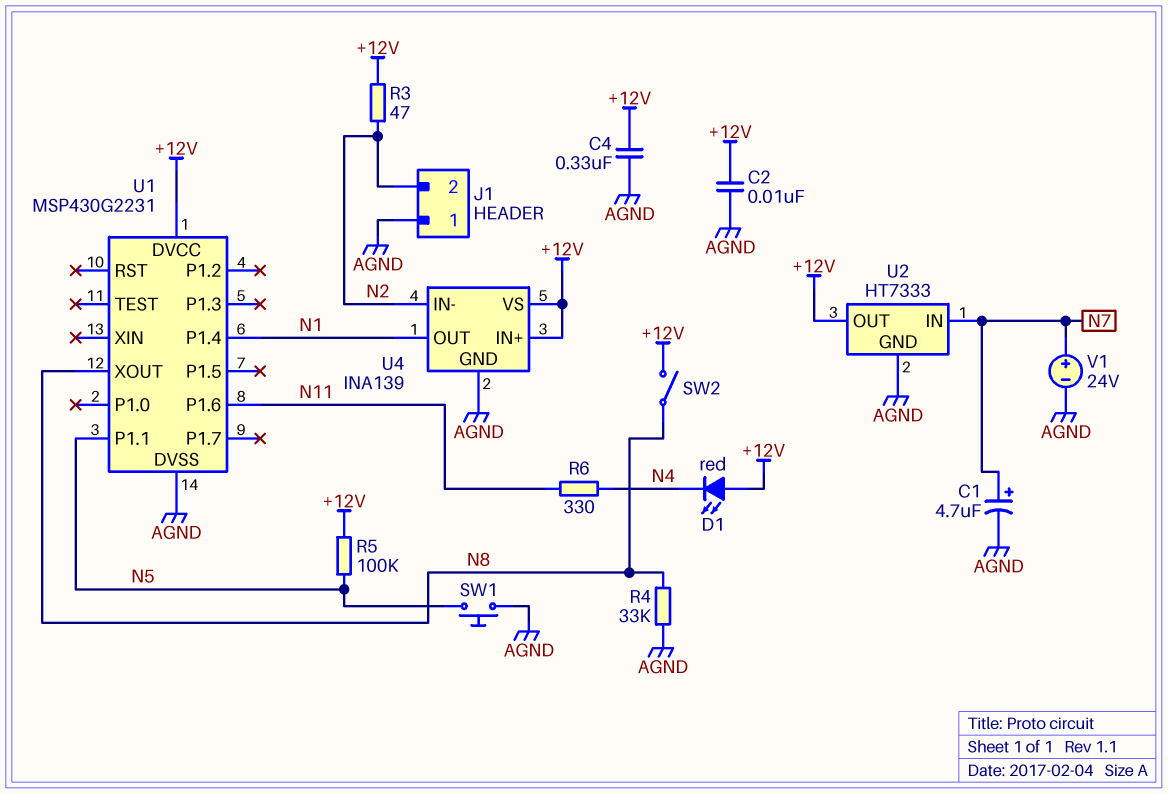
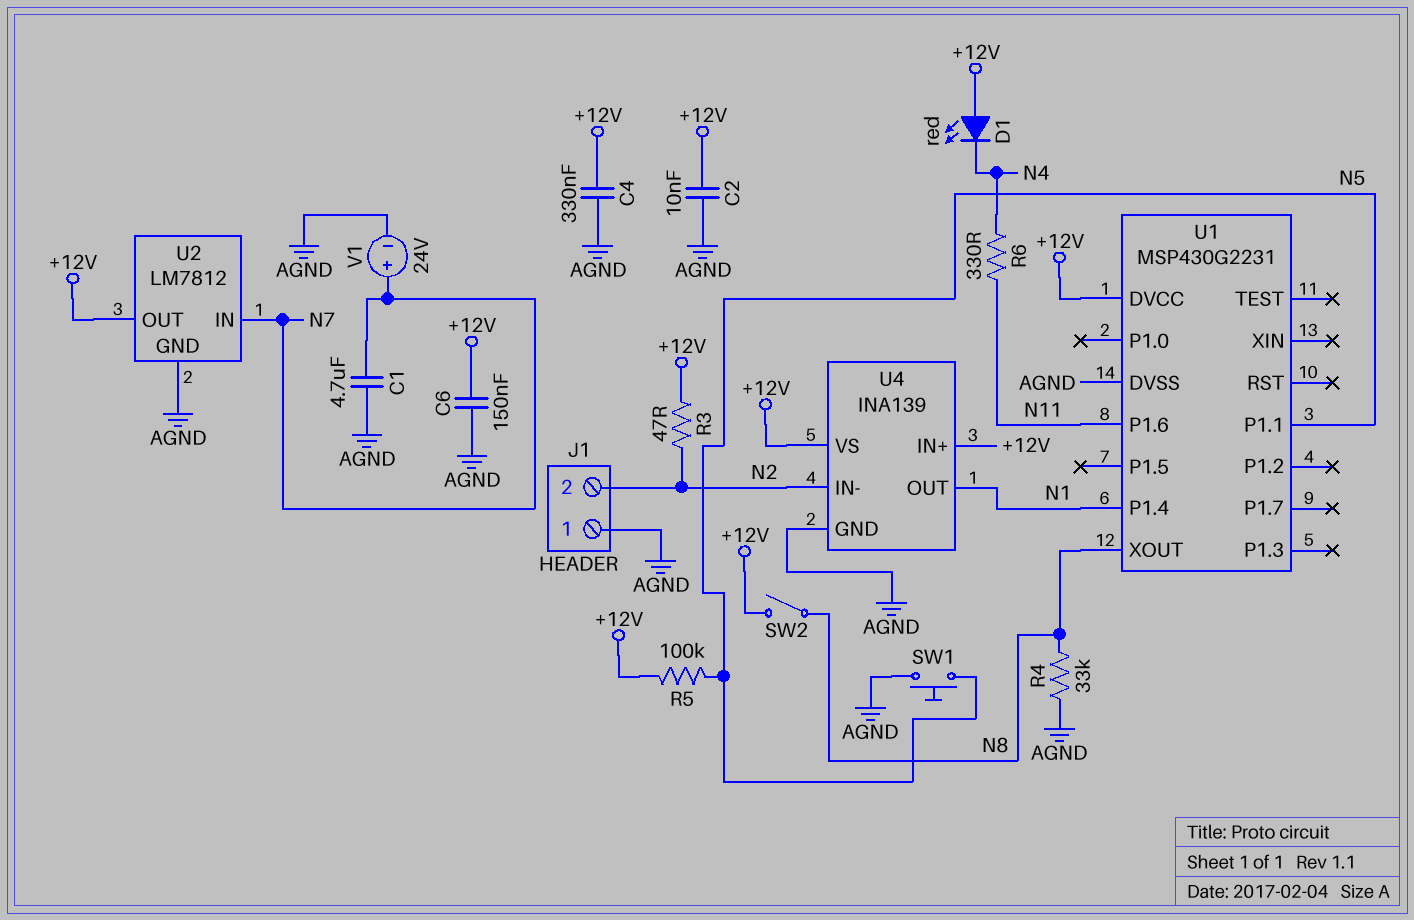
C1: 4.7uF (plus N7, minus AGND) -> 4.7uF (AGND, N7)
C6: none -> 150nF (+12V, AGND)
U2: HT7333 -> LM7812

